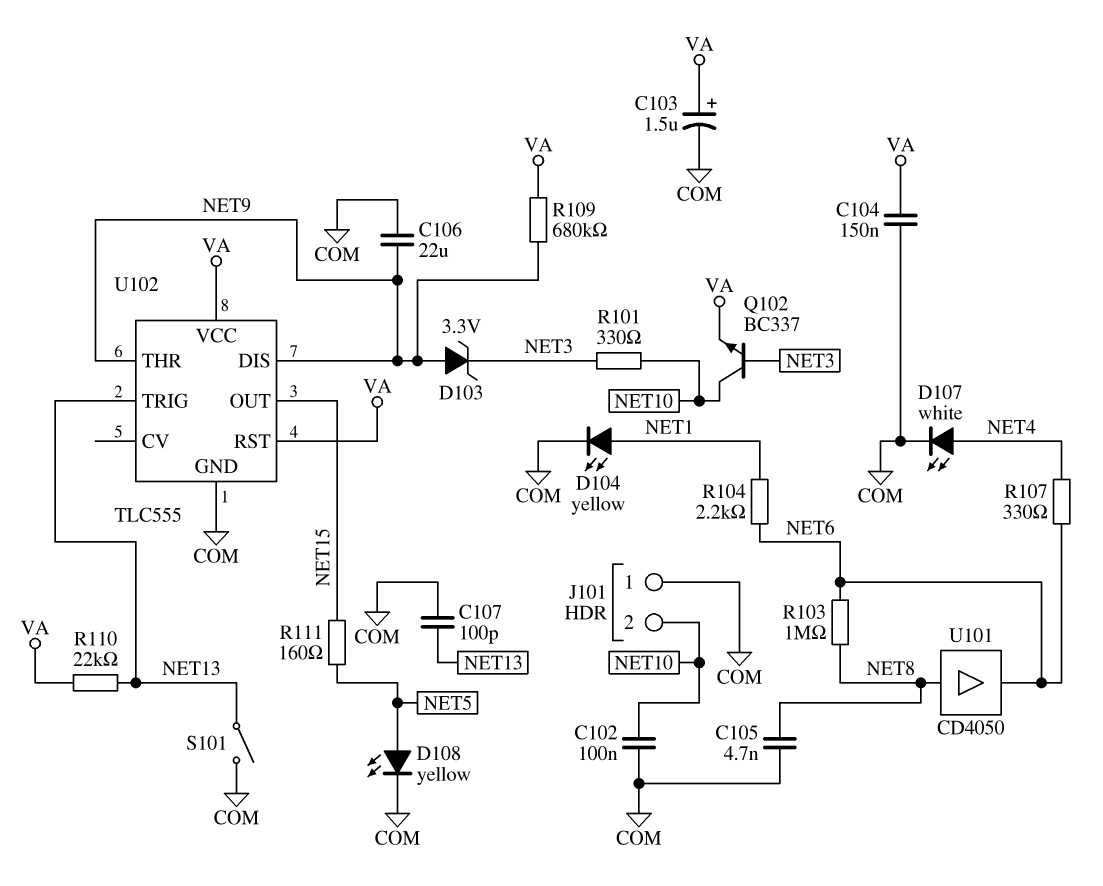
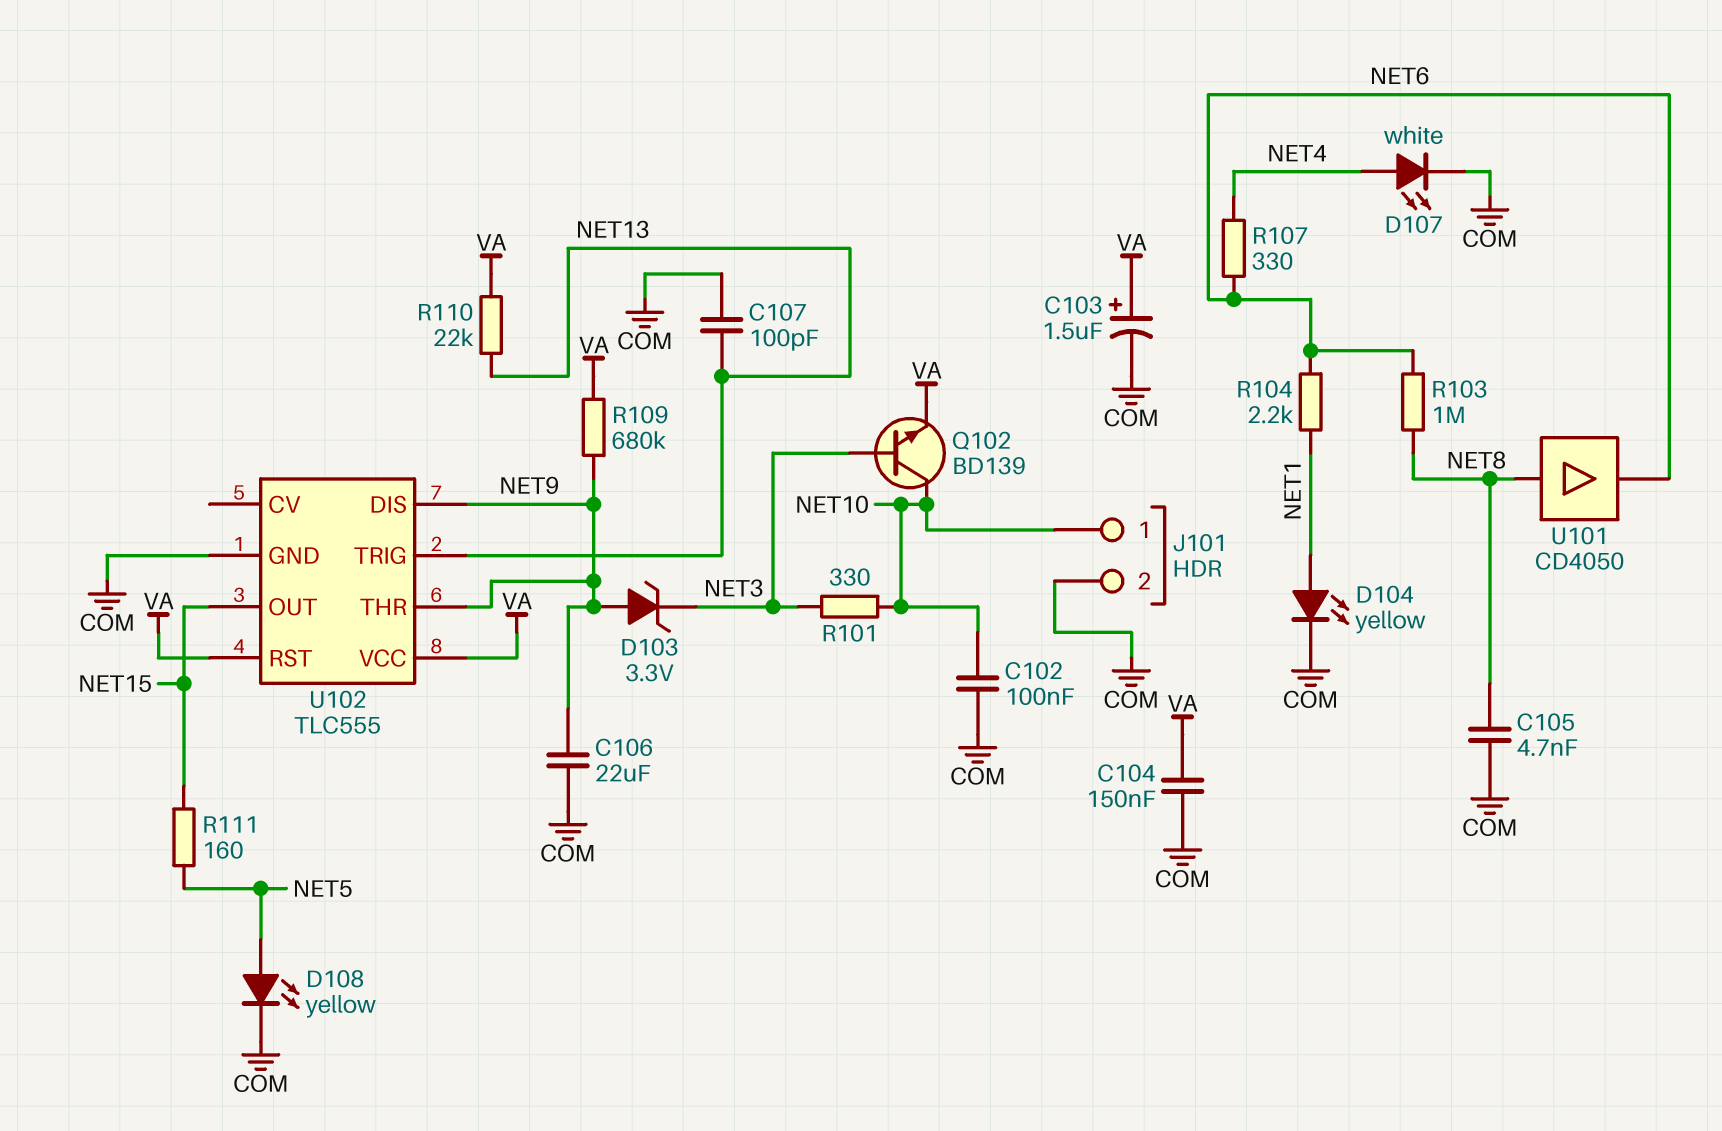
J101 pin 1: COM -> NET10
J101 pin 2: NET10 -> COM
Q102: NPN BC337 (B NET3, C NET10, E VA) -> NPN BD139 (B NET3, C NET10, E VA)
S101: switch (COM, NET13) -> none

